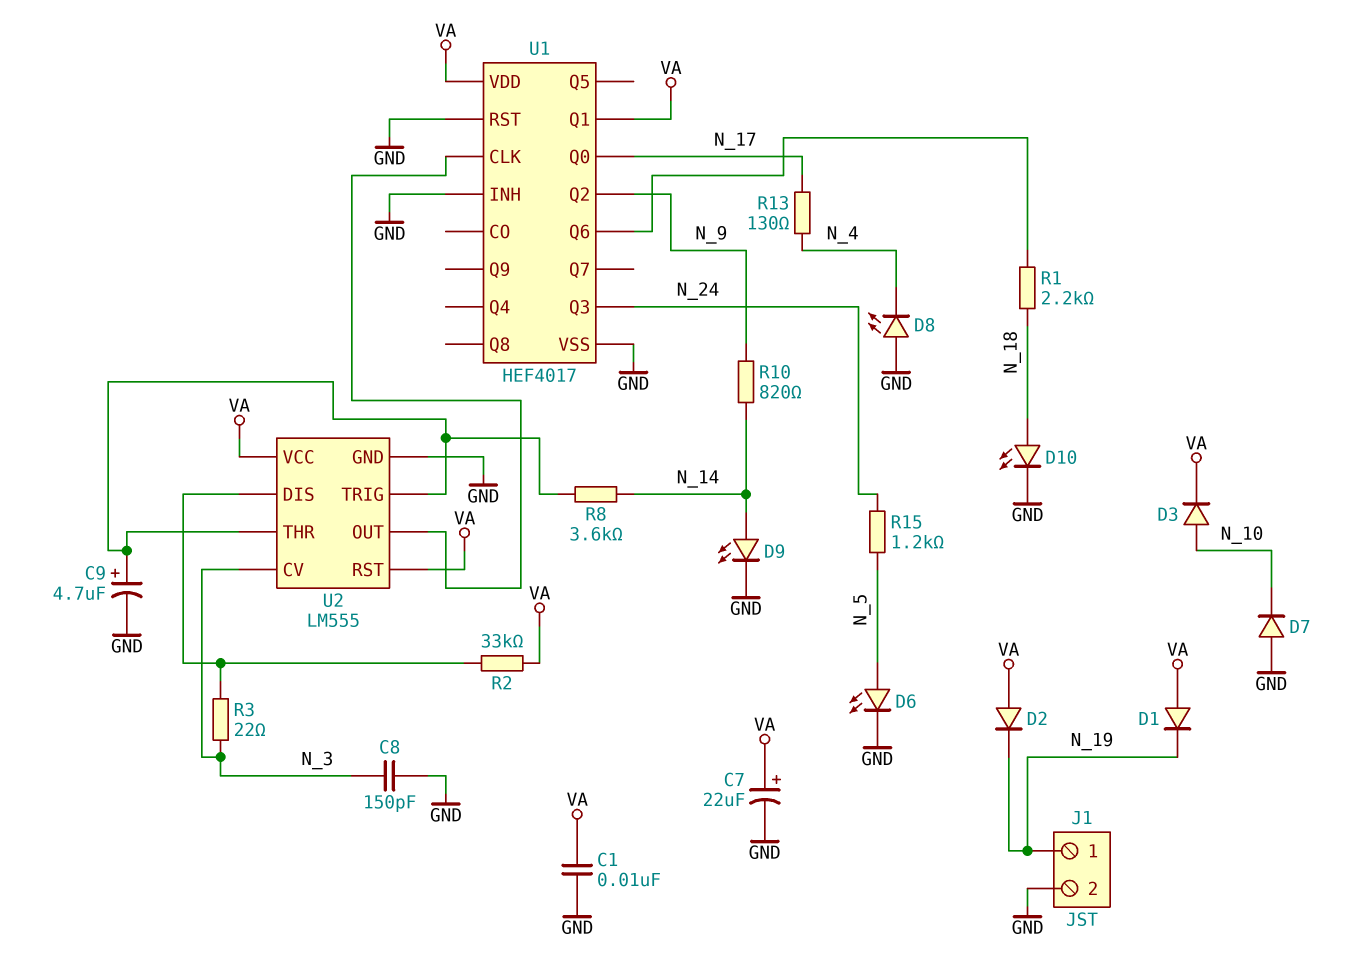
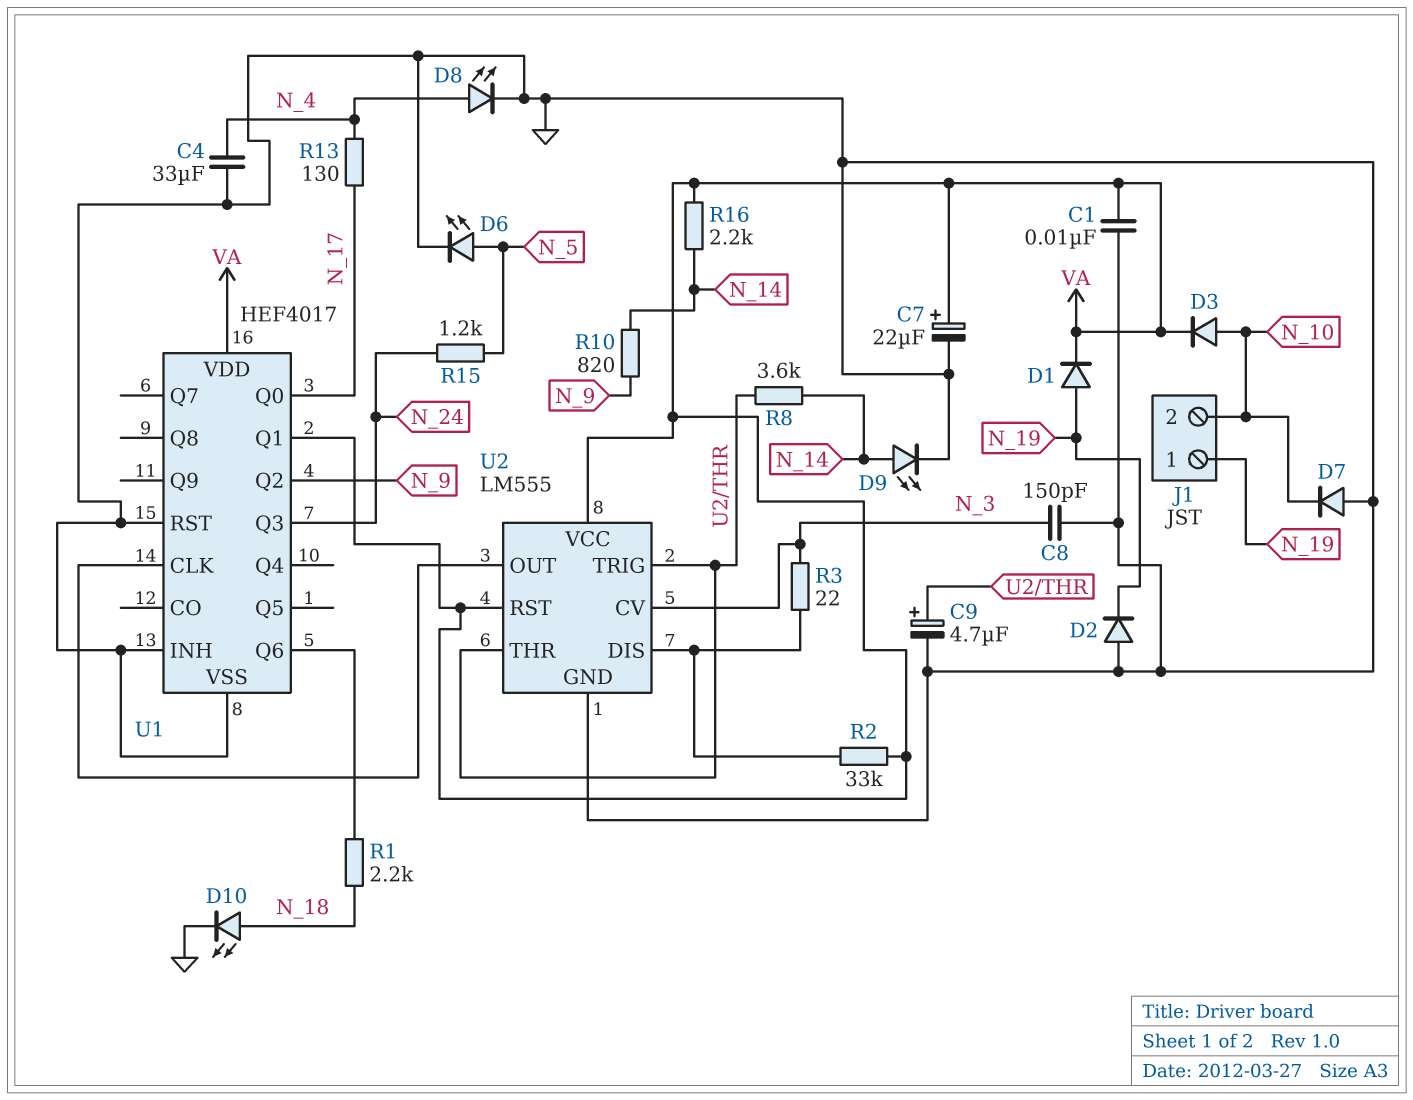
C4: none -> 33uF (GND, N_4)
D1: diode (A VA, K N_19) -> diode (A N_19, K VA)
D2: diode (A VA, K N_19) -> diode (A GND, K N_19)
D8: LED (A GND, K N_4) -> LED (A N_4, K GND)
J1 pin 2: GND -> N_10
R16: none -> 2.2k (N_14, VA)

